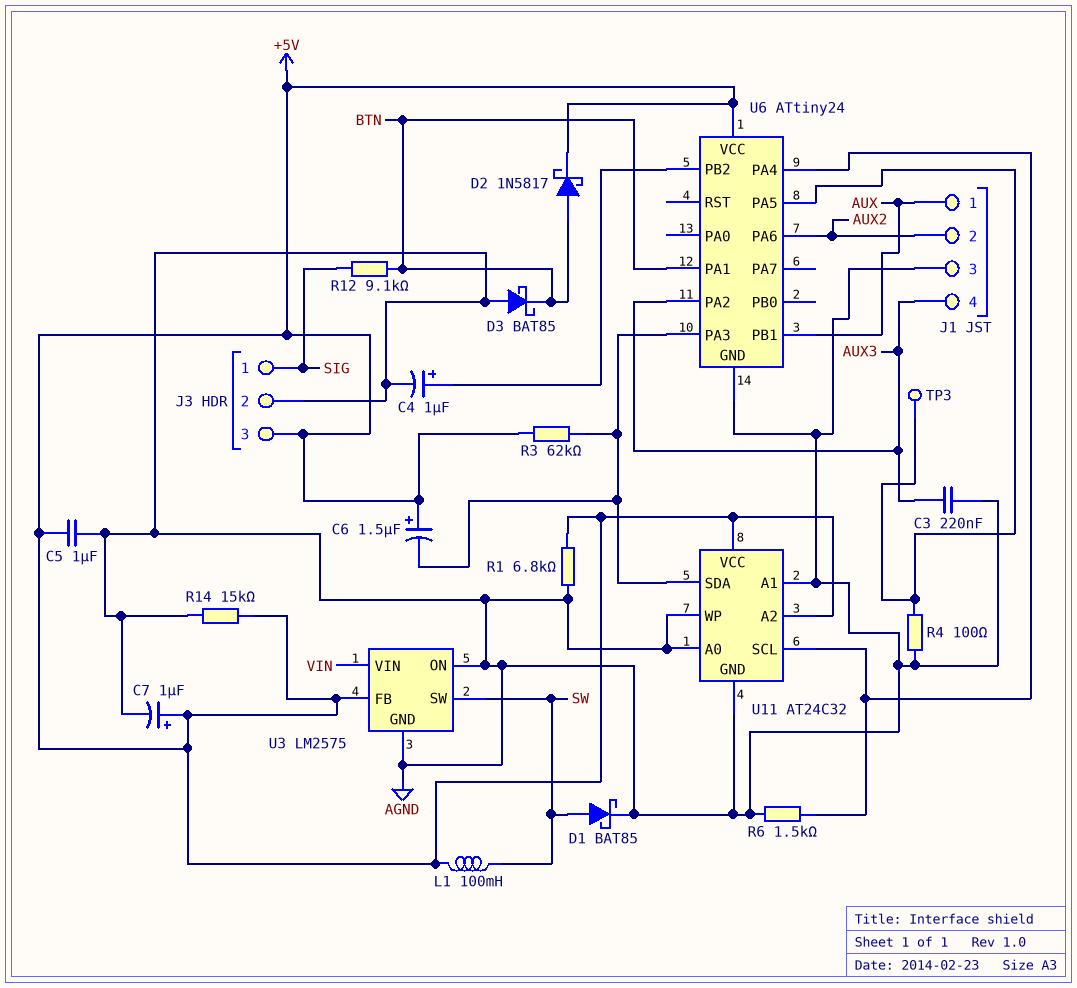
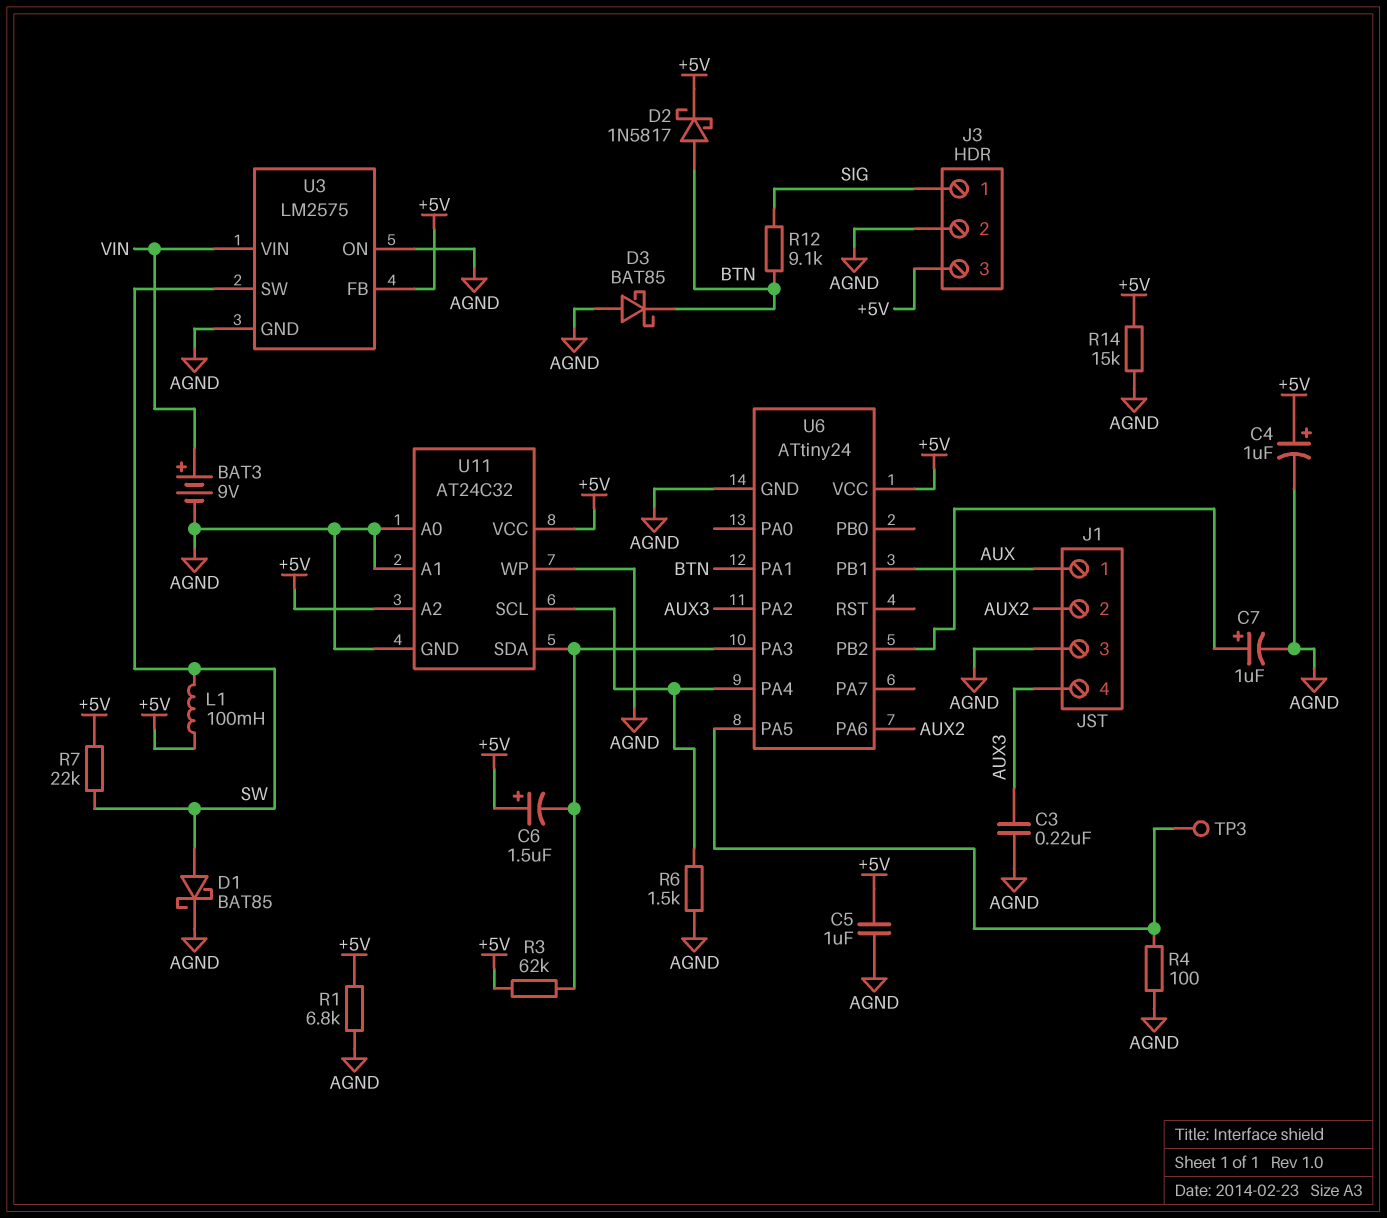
BAT3: none -> 9V (plus VIN, minus AGND)
C4: 1uF (plus U6/PB2, minus AGND) -> 1uF (plus +5V, minus AGND)
C7: 1uF (plus +5V, minus AGND) -> 1uF (plus U6/PB2, minus AGND)
R7: none -> 22k (+5V, SW)

